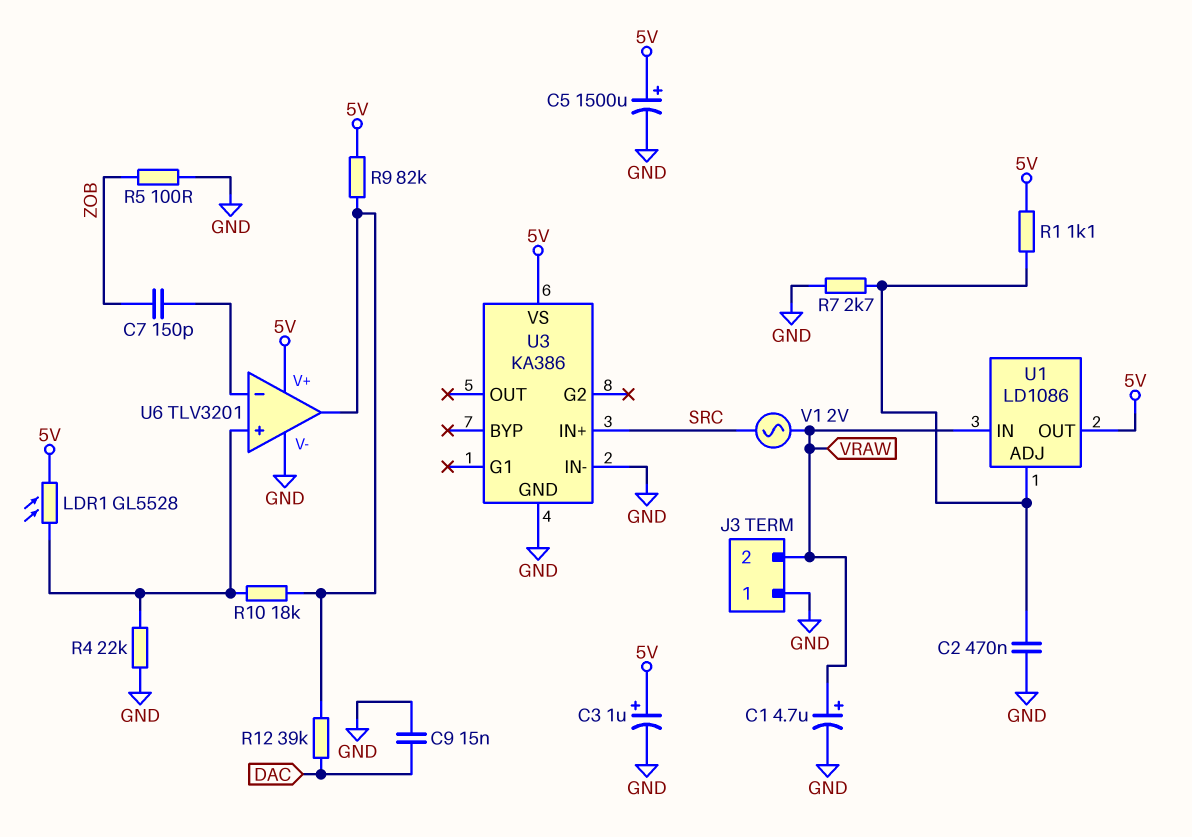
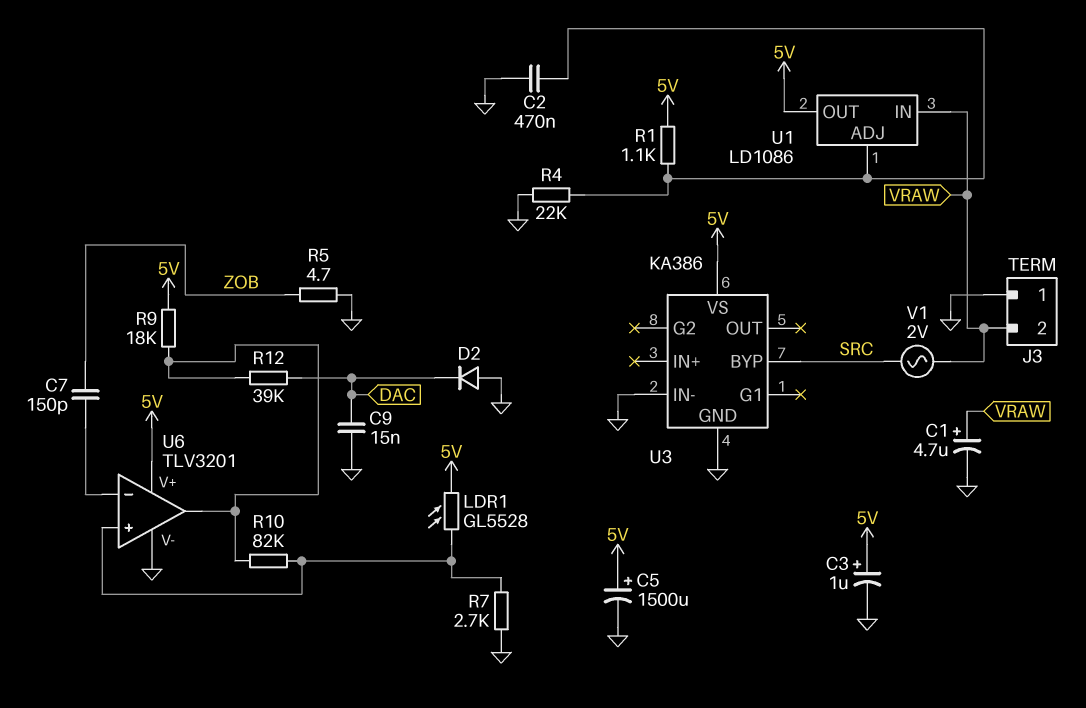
D2: none -> diode (A GND, K DAC)
R4: 22k (GND, U6/in+) -> 22k (GND, U1/ADJ)
R5: 100 (GND, ZOB) -> 4.7 (GND, ZOB)
R7: 2.7k (GND, U1/ADJ) -> 2.7k (GND, U6/in+)
R9: 82k (5V, U6/out) -> 18k (5V, U6/out)
R10: 18k (U6/in+, U6/out) -> 82k (U6/in+, U6/out)
U3 pin BYP: none -> SRC
U3 pin IN+: SRC -> none

